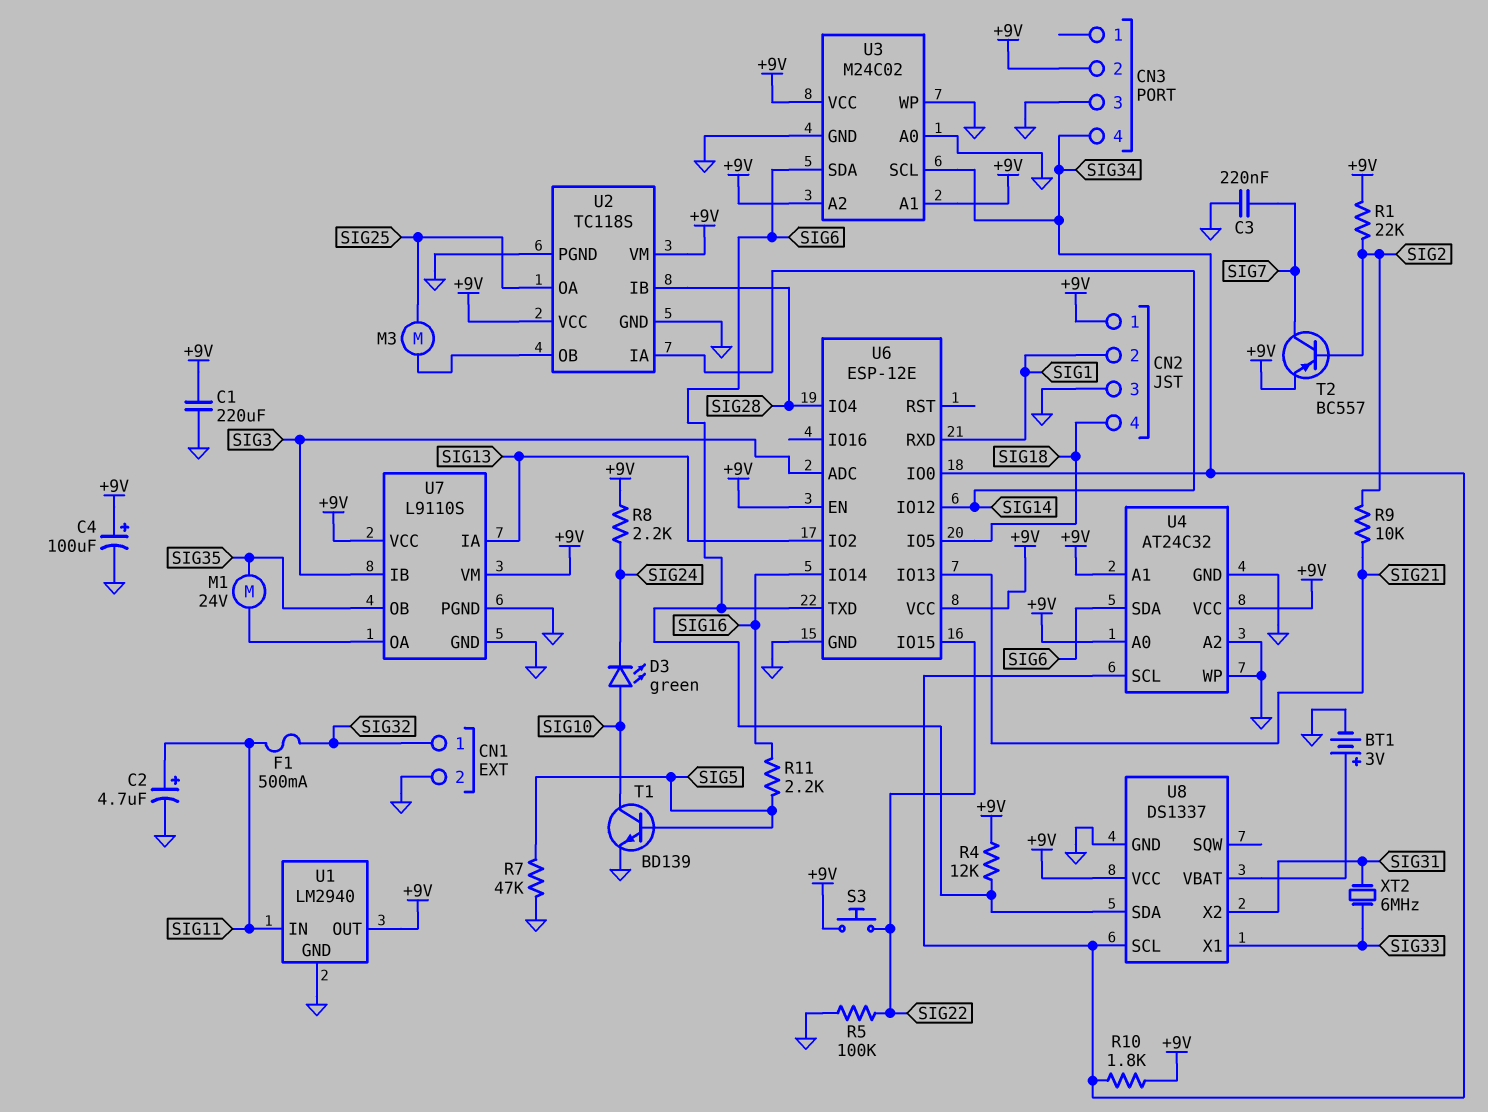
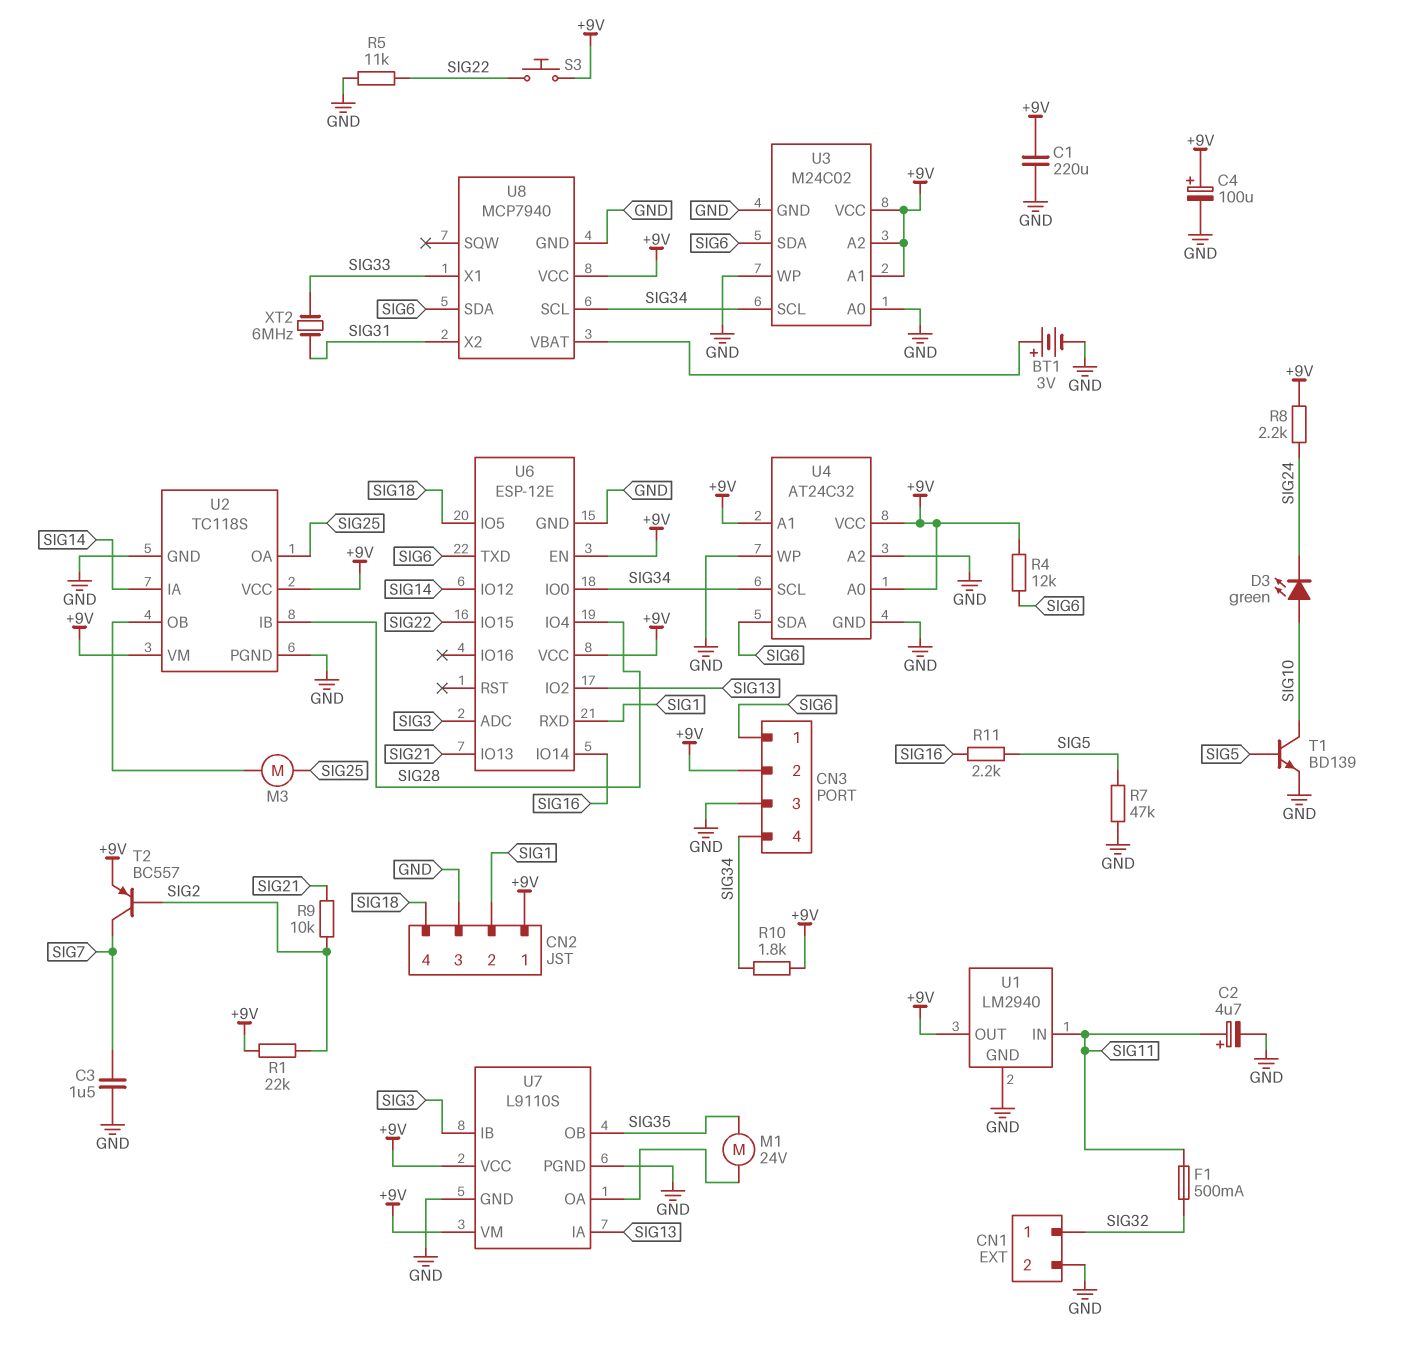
C3: 220nF (GND, SIG7) -> 1.5uF (GND, SIG7)
CN3 pin 1: none -> SIG6
R5: 100k (GND, SIG22) -> 11k (GND, SIG22)
U8: DS1337 -> MCP7940

